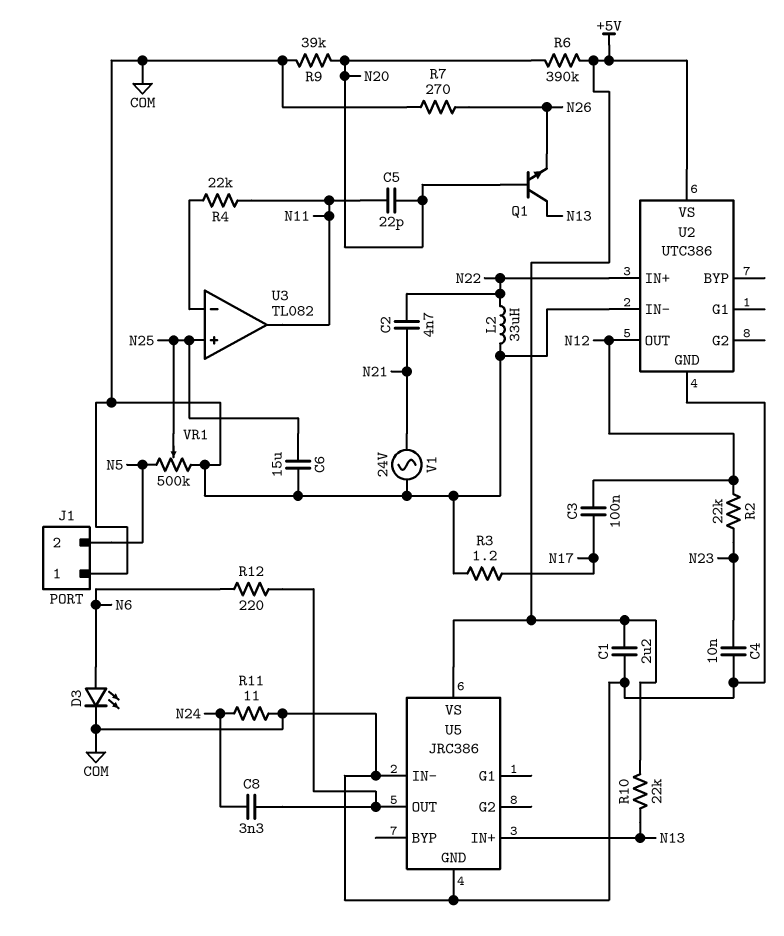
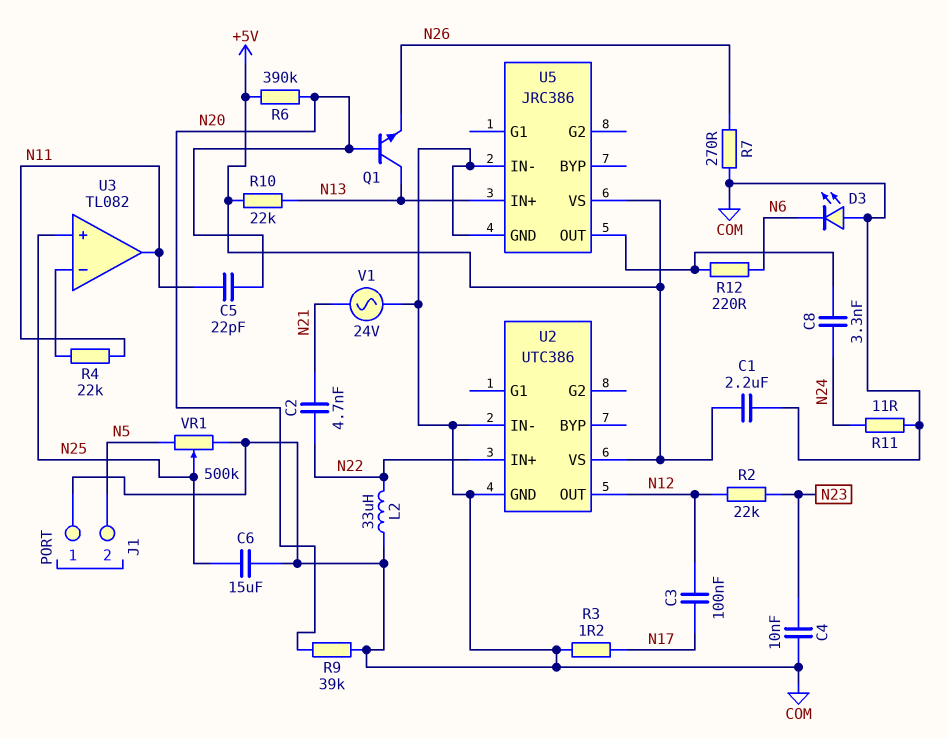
D3: LED (A N6, K COM) -> LED (A COM, K N6)

